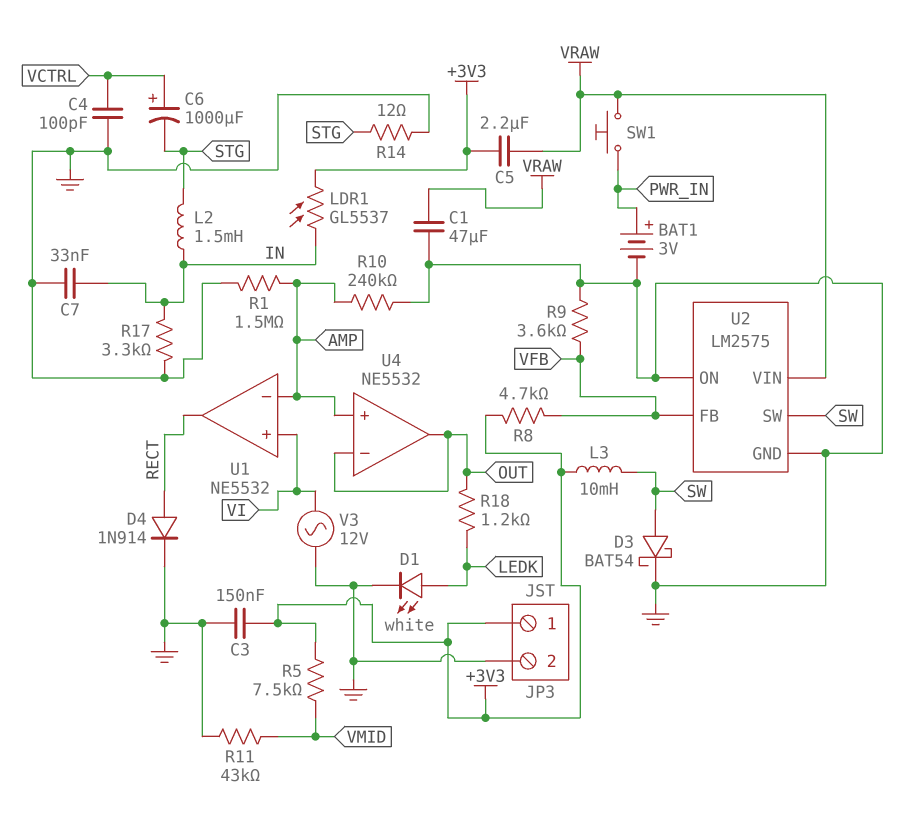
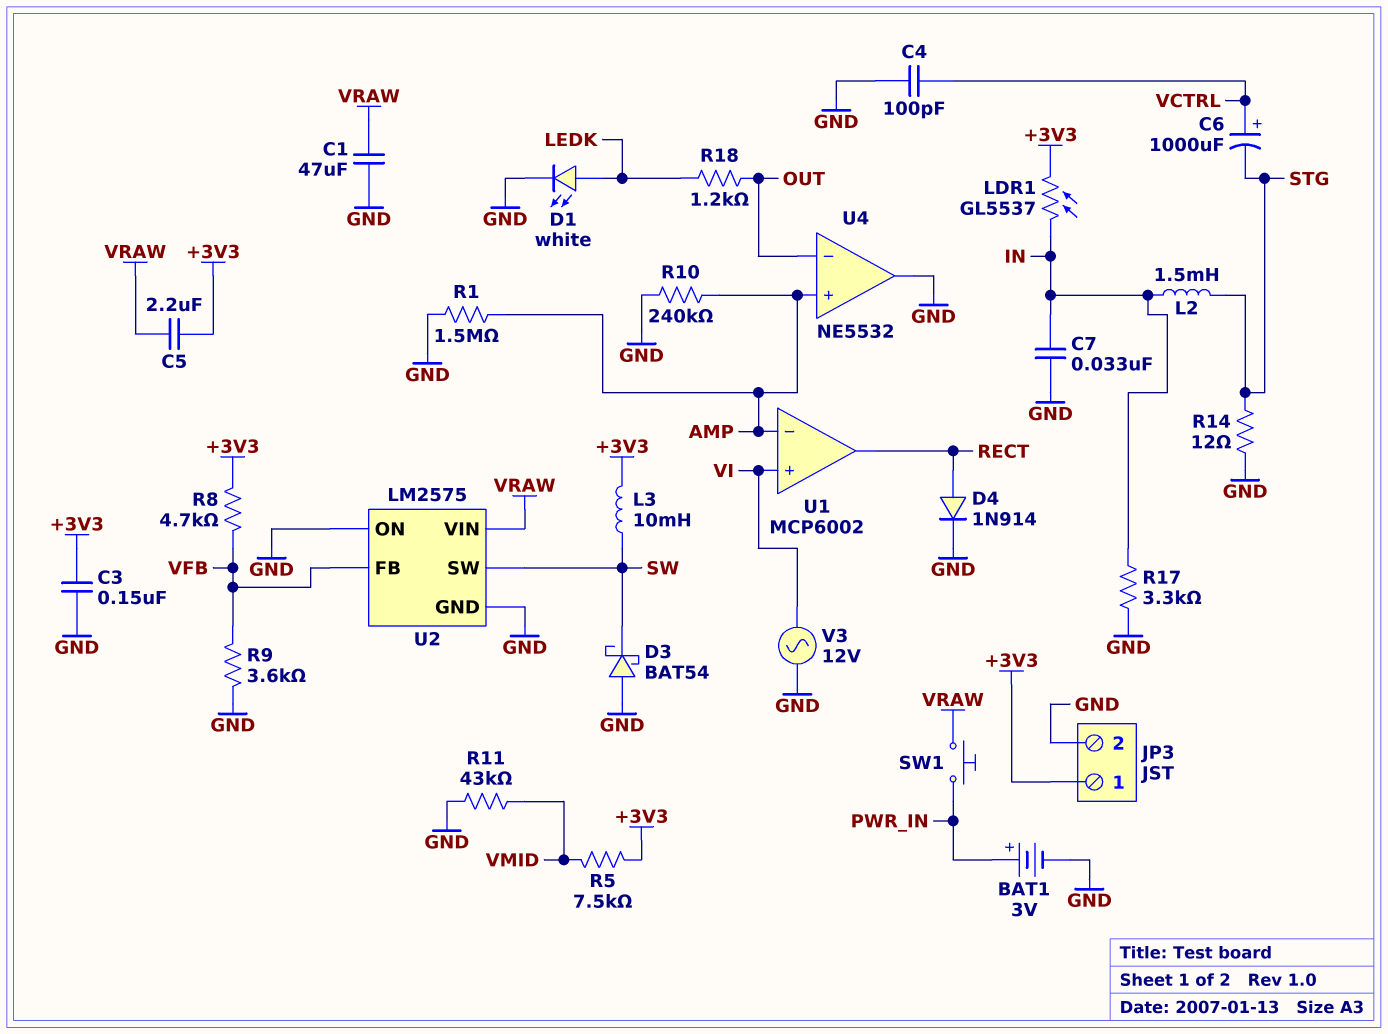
D3: schottky BAT54 (A SW, K GND) -> schottky BAT54 (A GND, K SW)
U1: NE5532 -> MCP6002
U4 pin out: OUT -> GND

